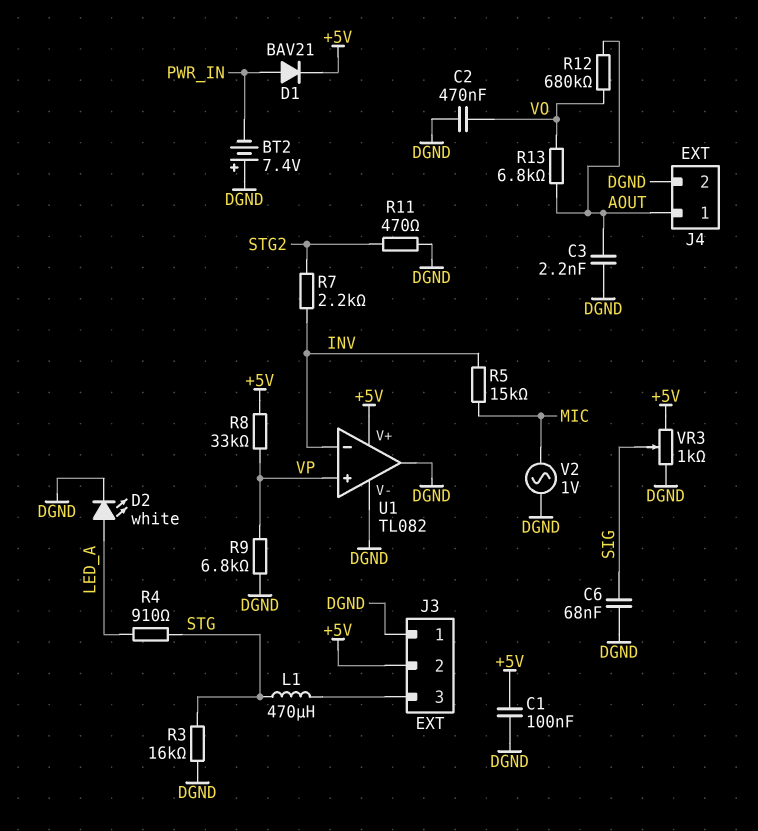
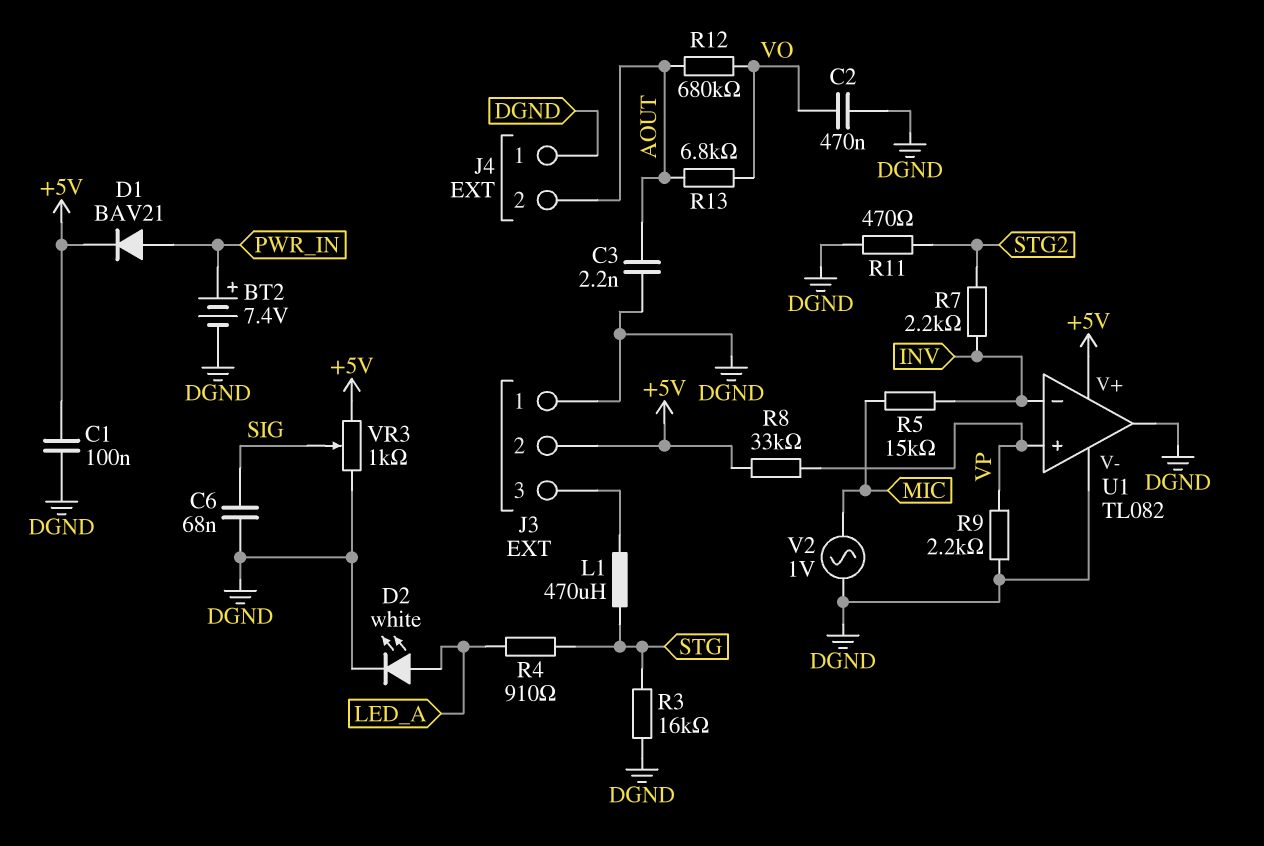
BT2: 7.4V (plus DGND, minus PWR_IN) -> 7.4V (plus PWR_IN, minus DGND)
J4 pin 1: AOUT -> DGND
J4 pin 2: DGND -> AOUT
R9: 6.8k (DGND, VP) -> 2.2k (DGND, VP)

